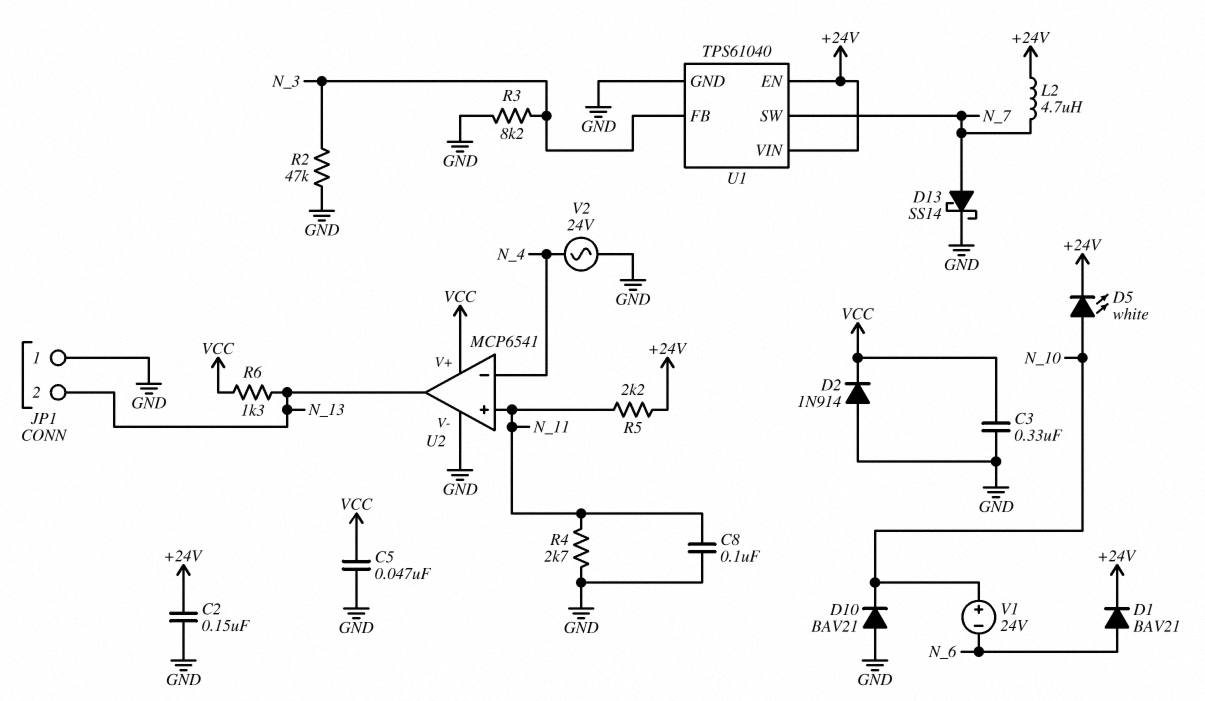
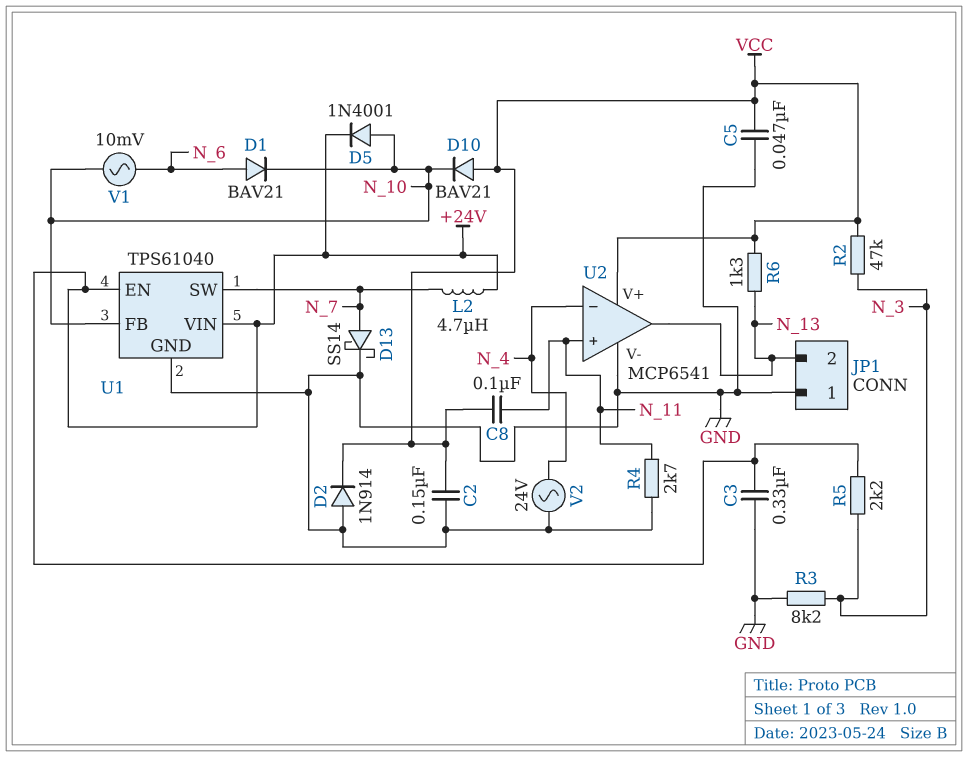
C2: 150nF (+24V, GND) -> 150nF (GND, VCC)
C3: 330nF (GND, VCC) -> 330nF (+24V, GND)
C8: 100nF (GND, N_11) -> 100nF (N_11, VCC)
D1: diode BAV21 (A N_6, K +24V) -> diode BAV21 (A N_6, K N_10)
D5: LED white (A N_10, K +24V) -> diode 1N4001 (A N_10, K +24V)
D10: diode BAV21 (A GND, K N_10) -> diode BAV21 (A VCC, K N_10)
R2: 47k (GND, N_3) -> 47k (N_3, VCC)
R5: 2.2k (+24V, N_11) -> 2.2k (+24V, N_3)
U1 pin FB: N_3 -> N_10
V1: 24V (plus N_10, minus N_6) -> AC 10mV (N_6, N_10)

